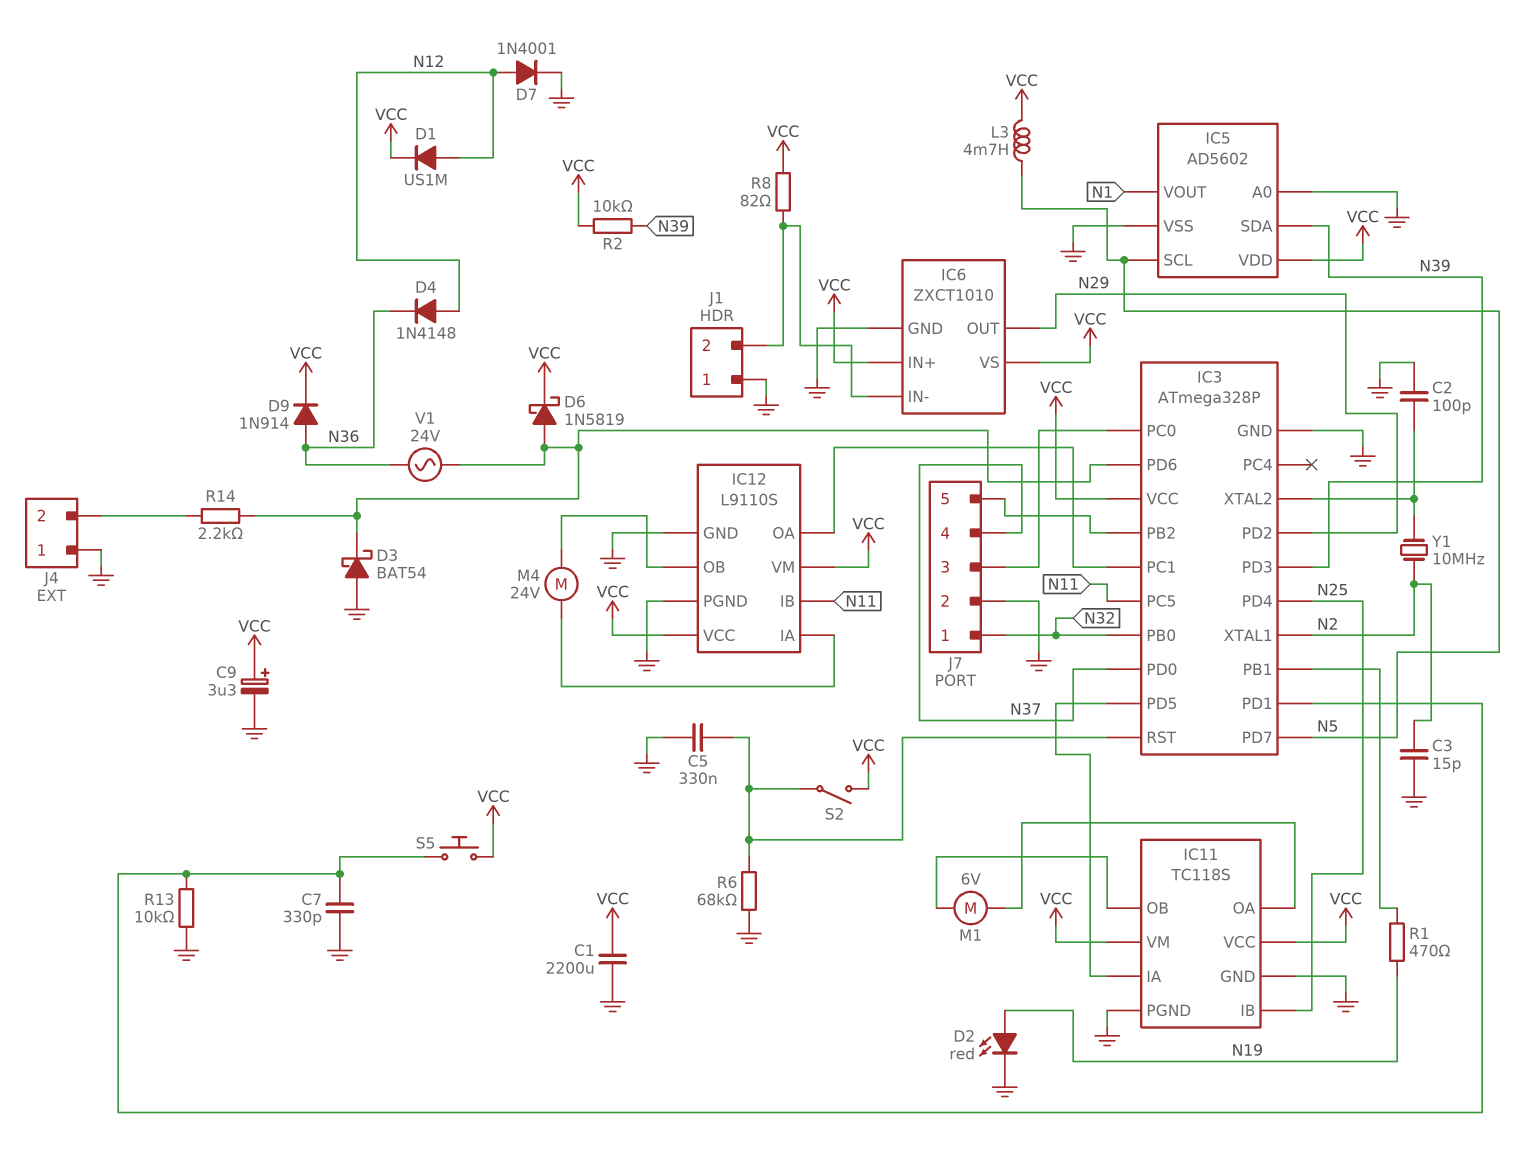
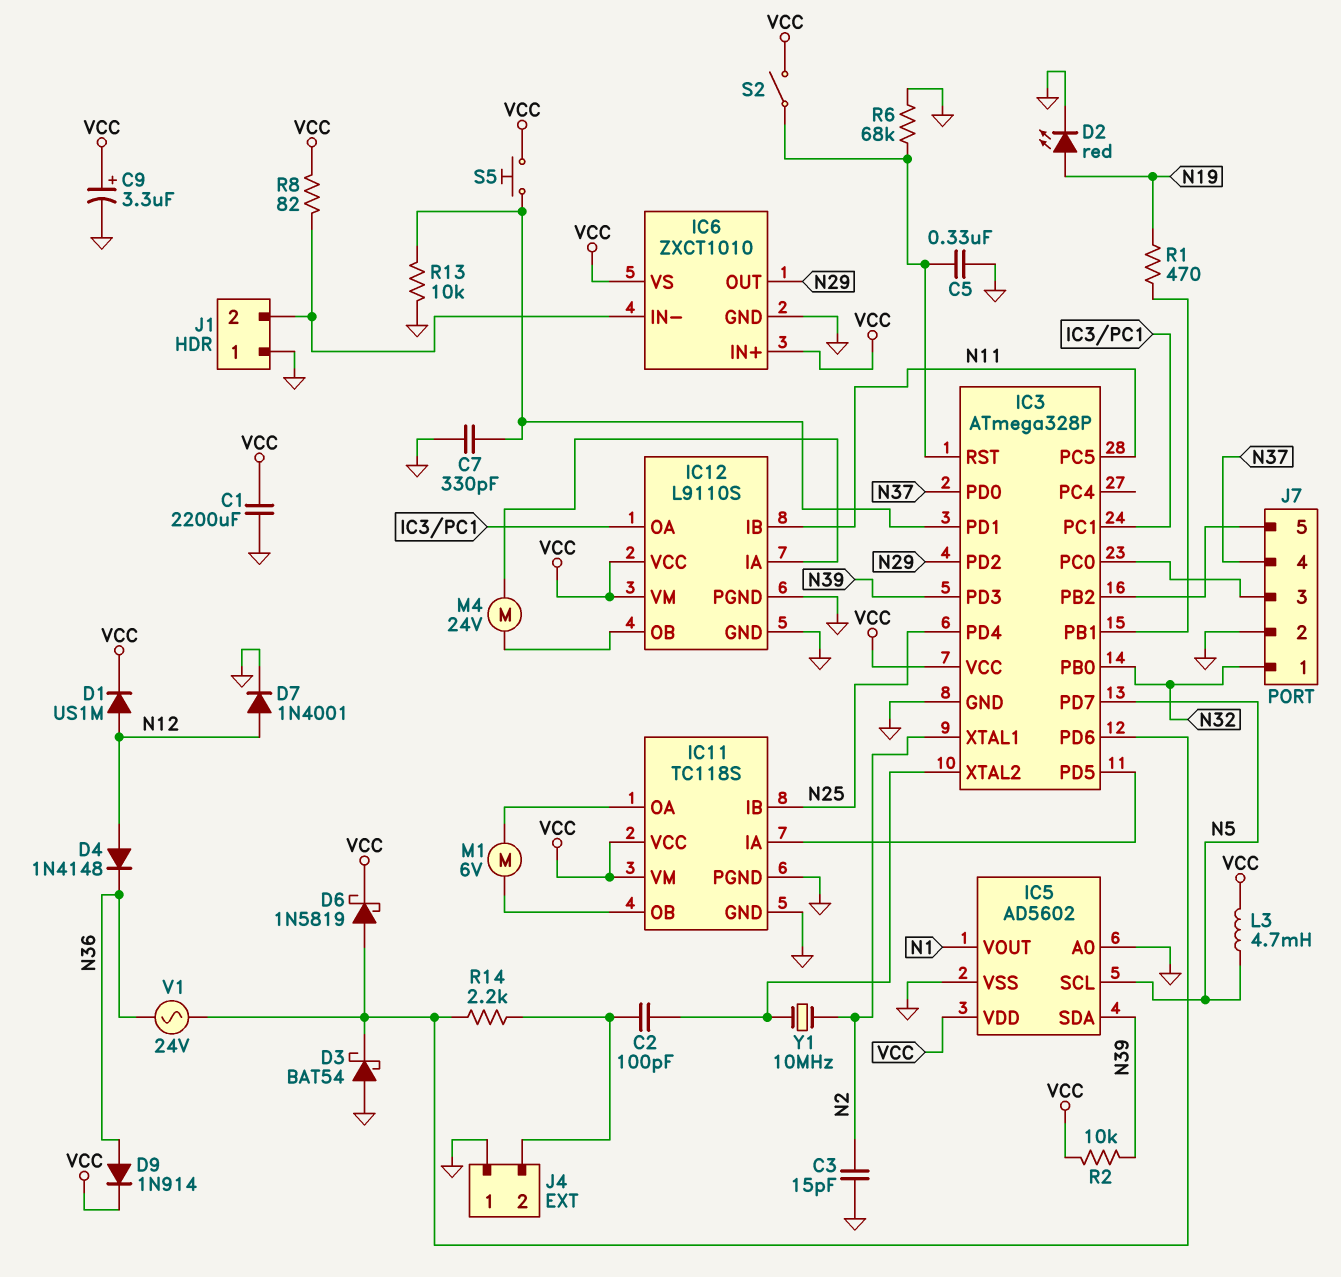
C2: 100pF (GND, IC3/XTAL2) -> 100pF (IC3/XTAL2, J4/2)

